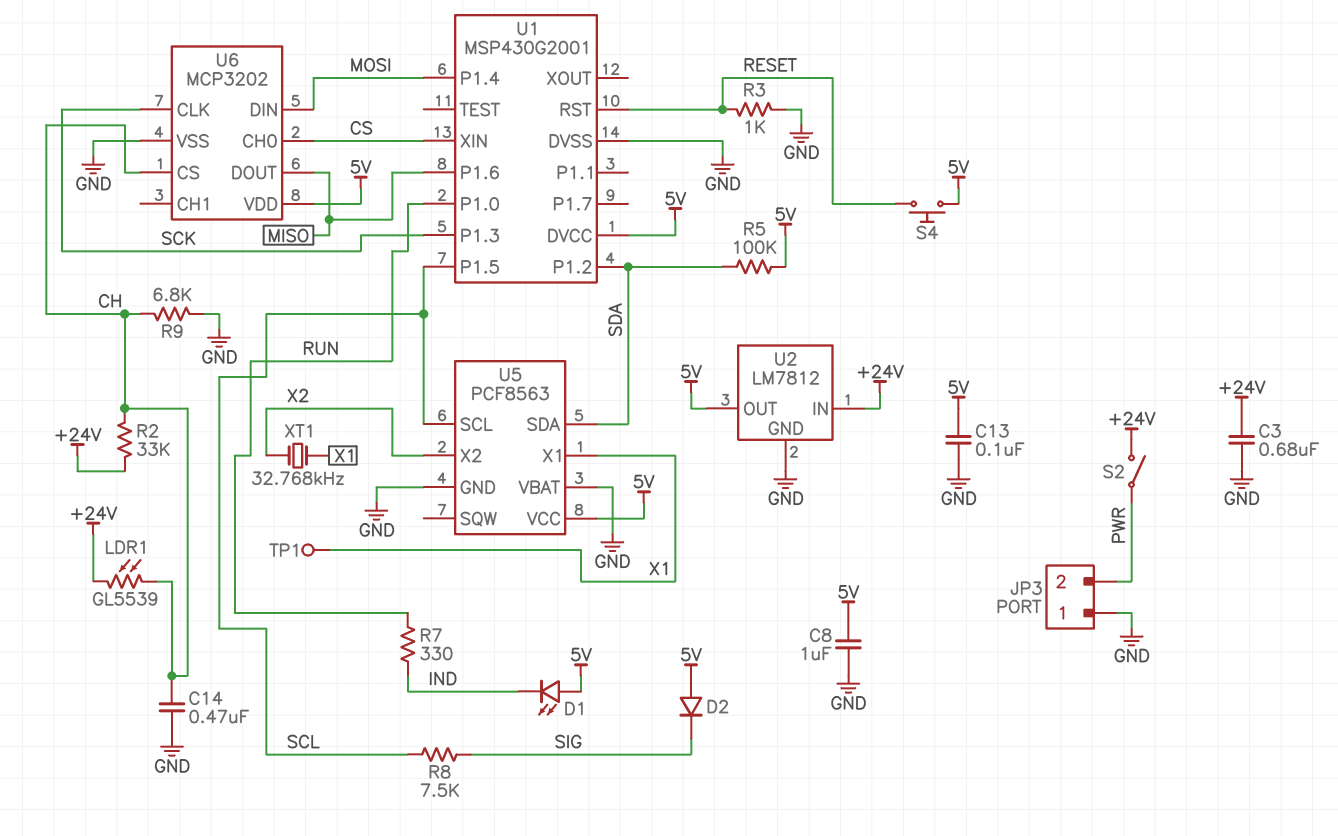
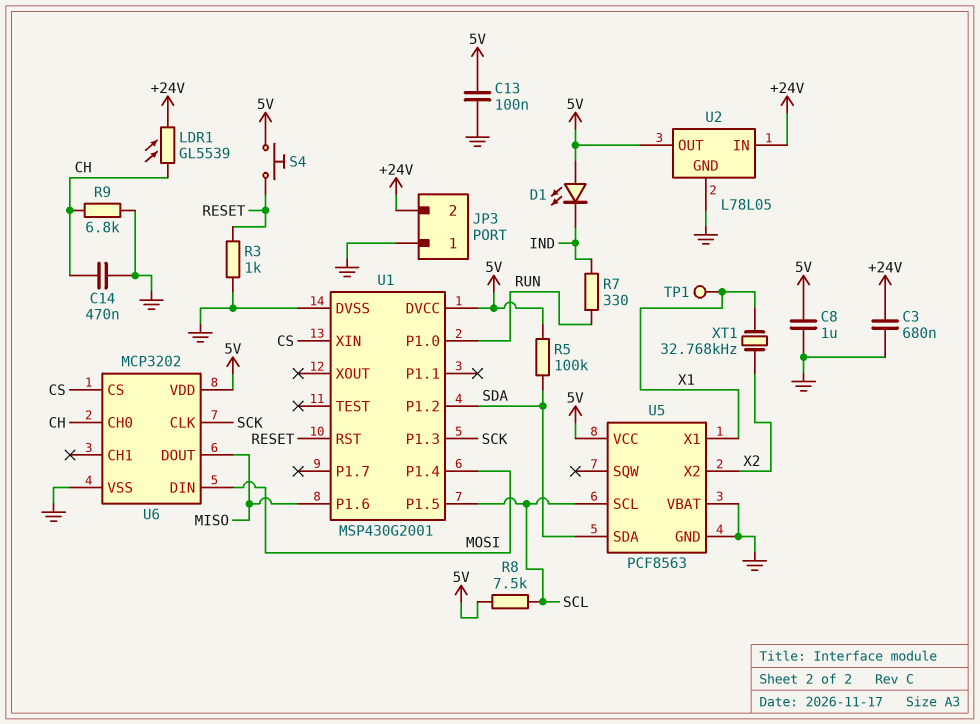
D2: diode (A 5V, K SIG) -> none
JP3 pin 2: PWR -> +24V
R2: 33k (+24V, CH) -> none
R8: 7.5k (SCL, SIG) -> 7.5k (5V, SCL)
S2: switch (+24V, PWR) -> none
U2: LM7812 -> L78L05
U6 pin CH0: CS -> CH
U6 pin CS: CH -> CS

